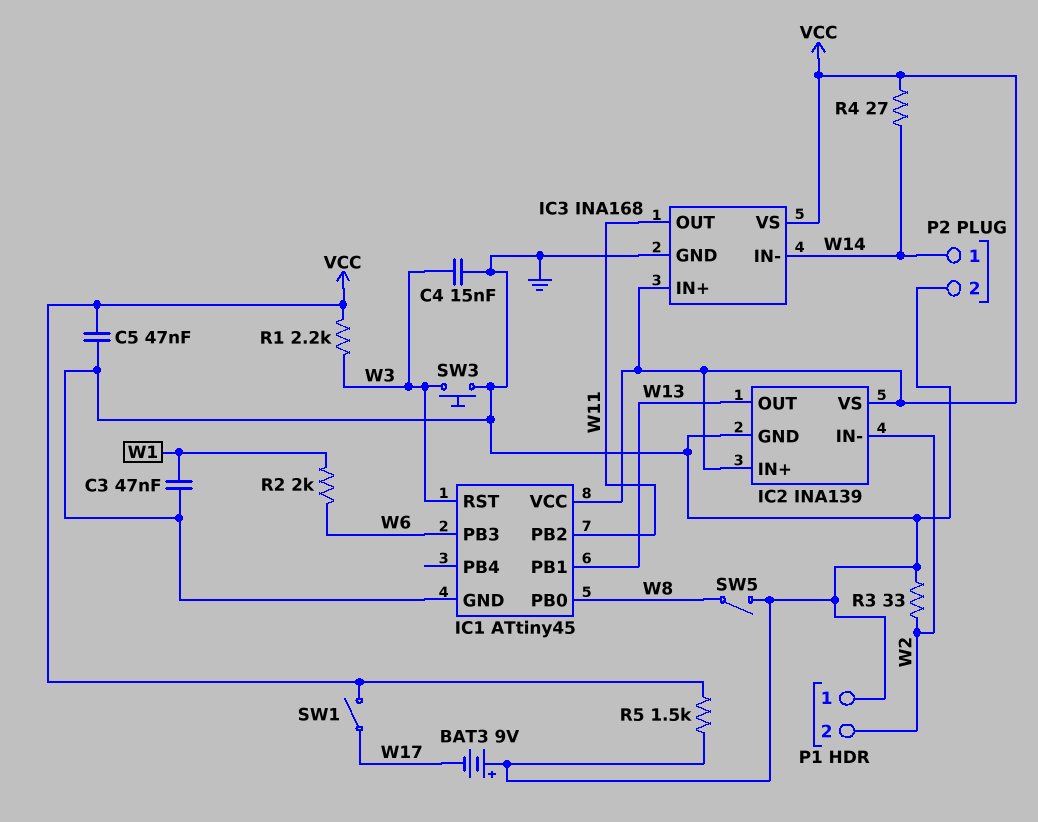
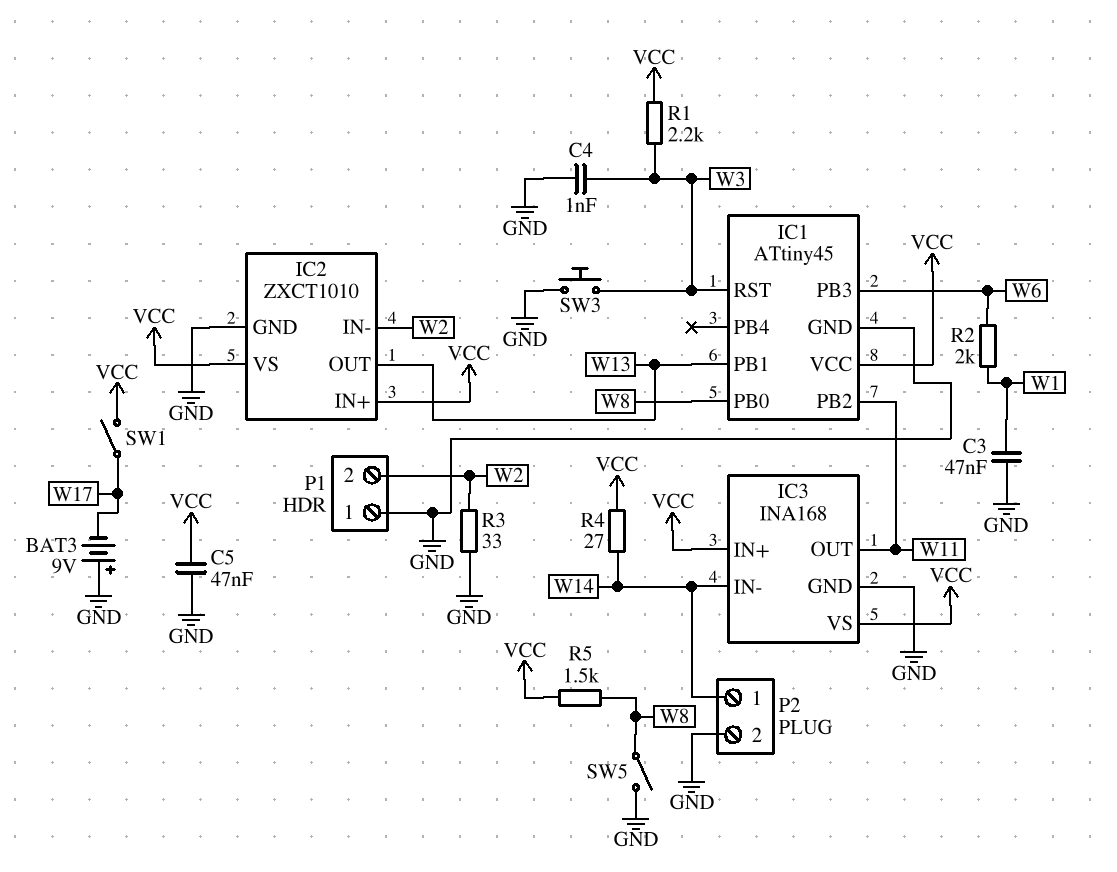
C4: 15nF (GND, W3) -> 1nF (GND, W3)
IC2: INA139 -> ZXCT1010
R5: 1.5k (GND, VCC) -> 1.5k (VCC, W8)

